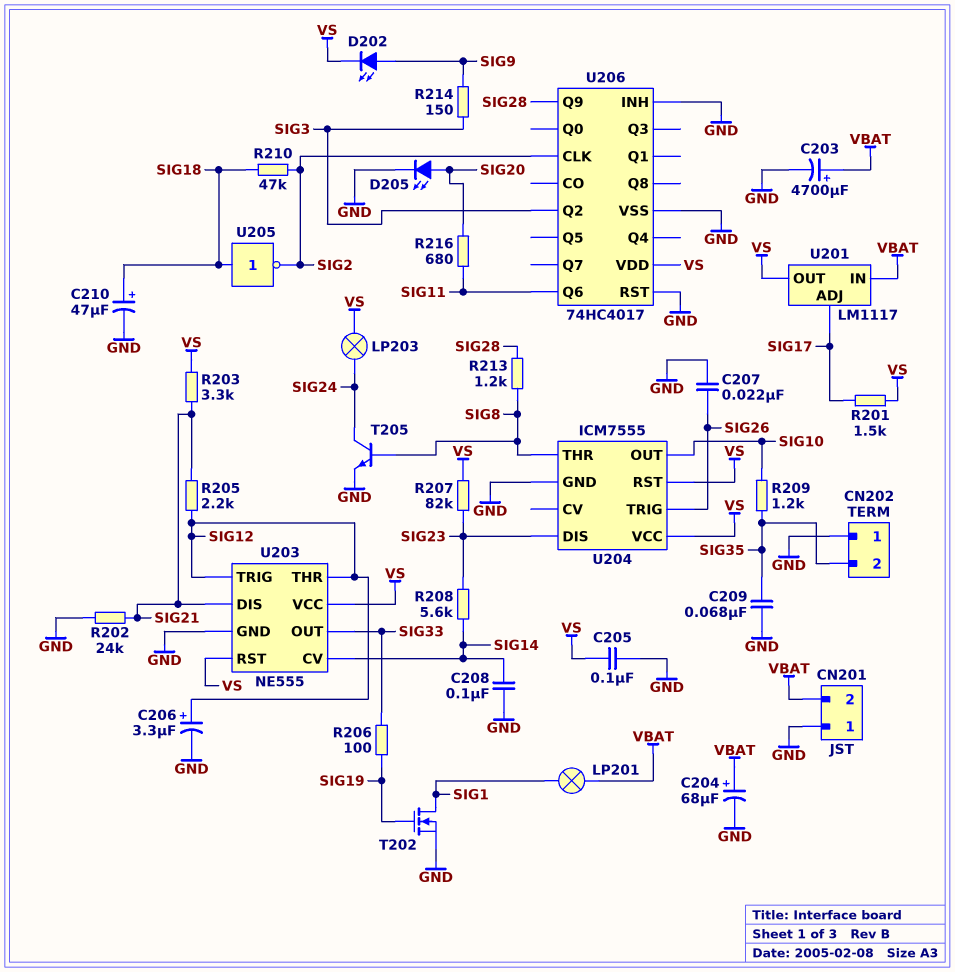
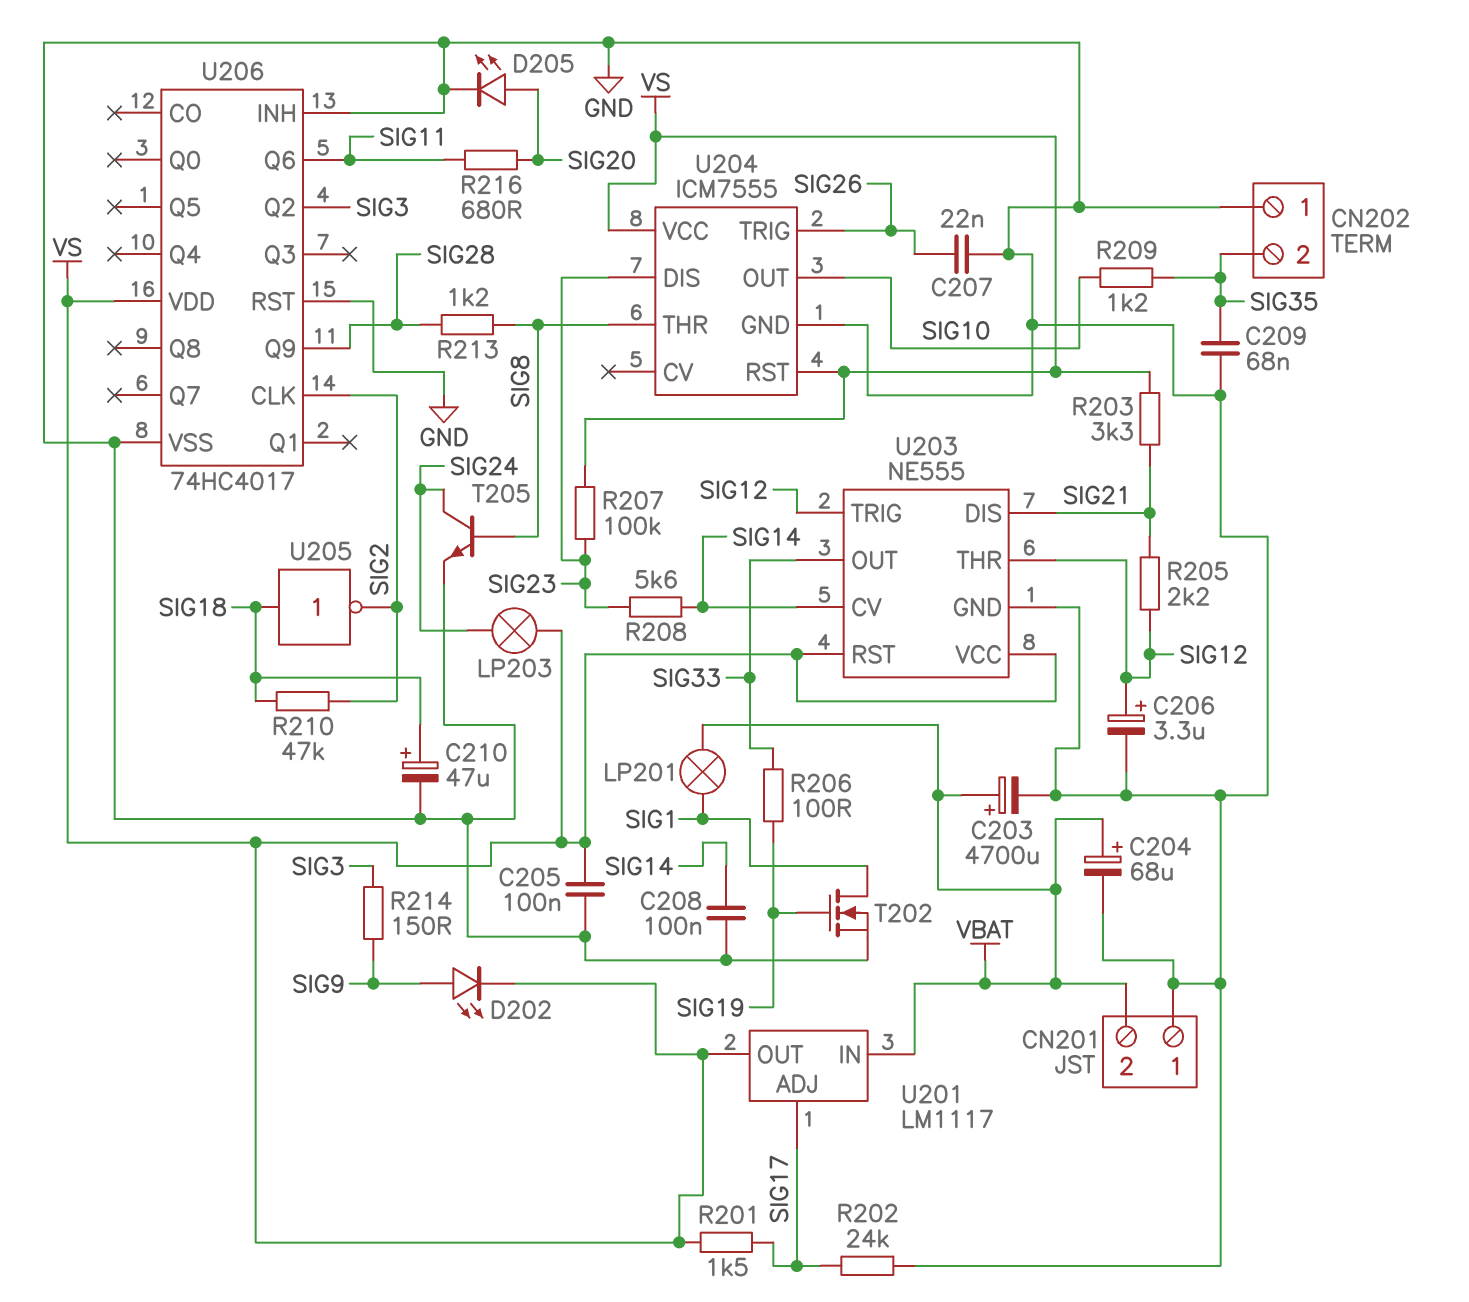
R202: 24k (GND, SIG21) -> 24k (GND, SIG17)
R207: 82k (SIG23, VS) -> 100k (SIG23, VS)

